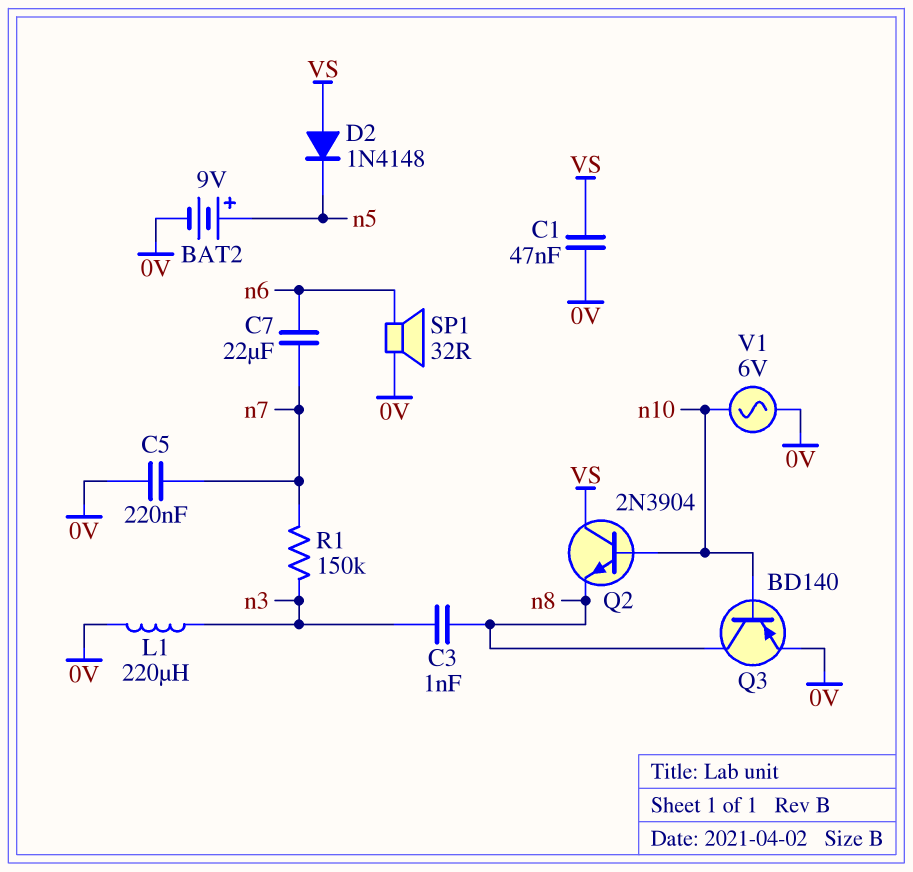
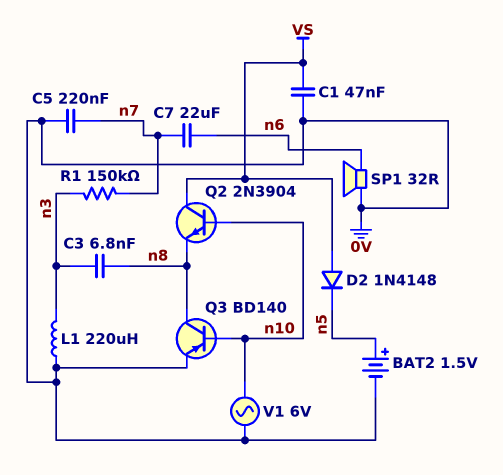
BAT2: 9V (plus n5, minus 0V) -> 1.5V (plus n5, minus 0V)
C3: 1nF (n3, n8) -> 6.8nF (n3, n8)

